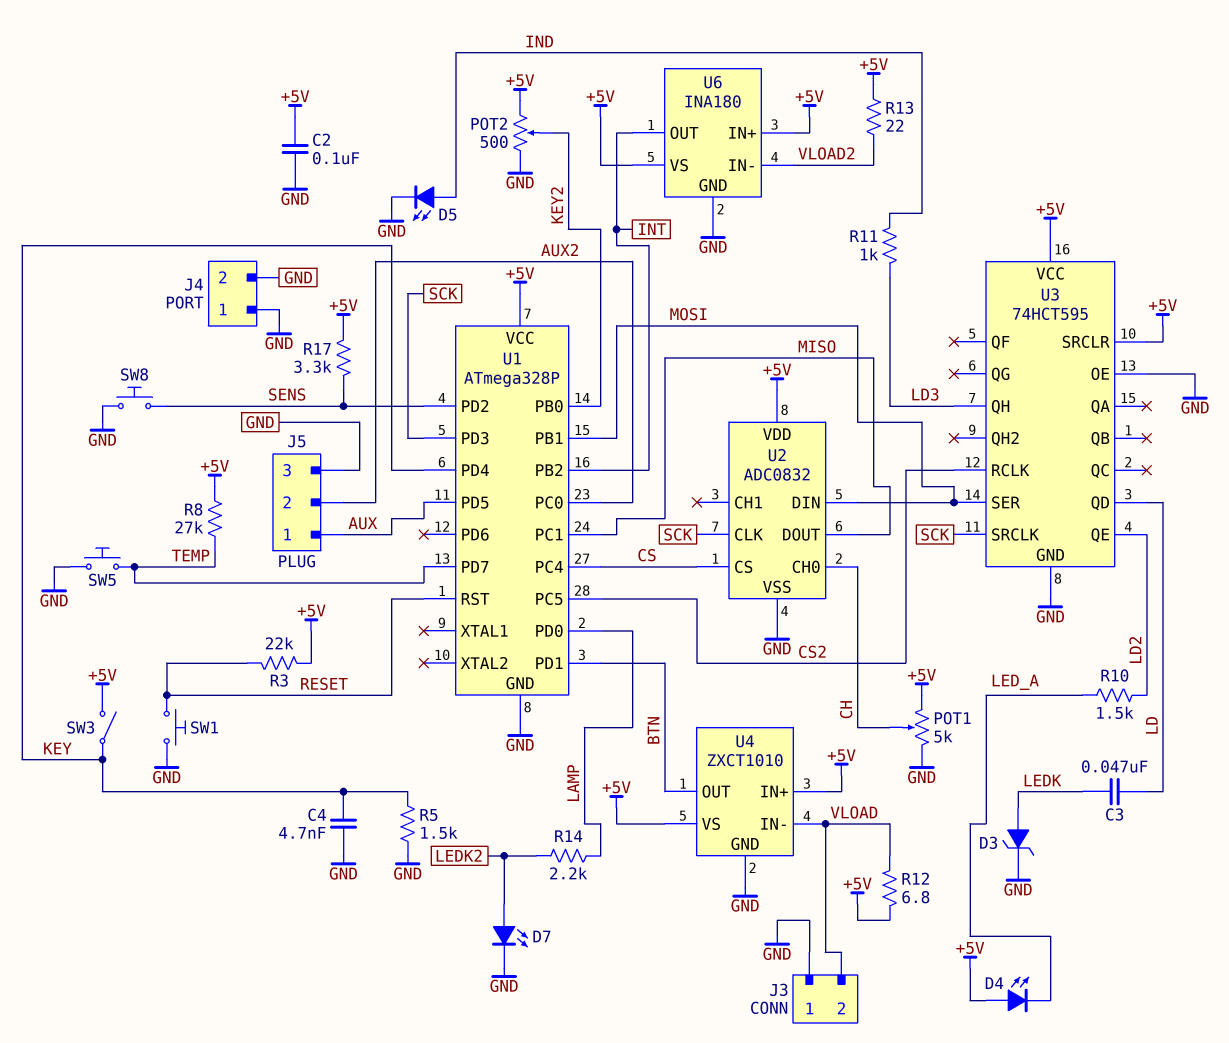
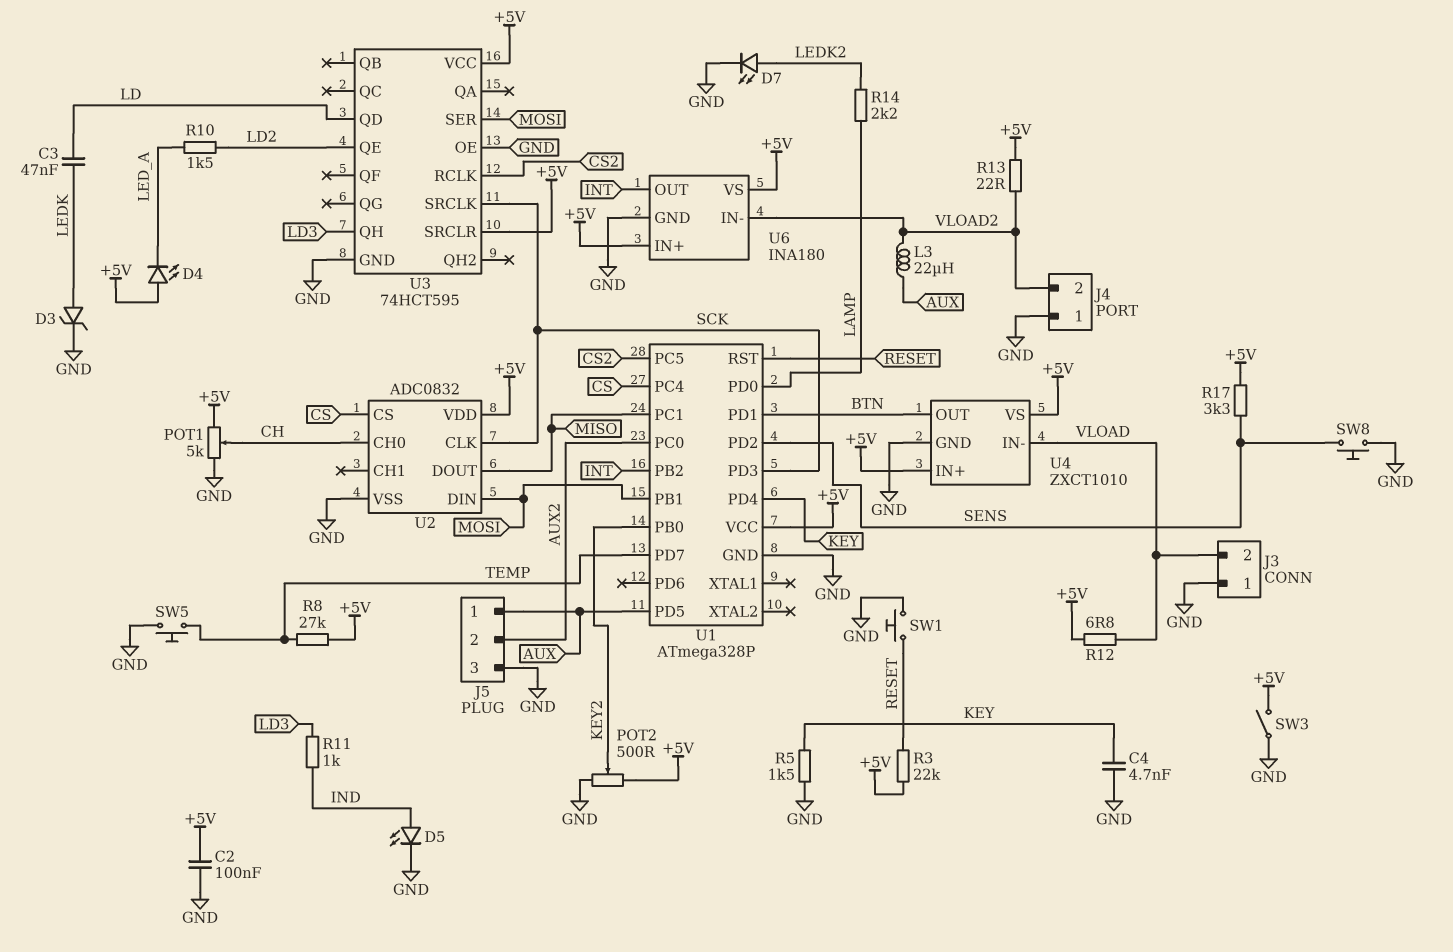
J4 pin 2: GND -> VLOAD2
L3: none -> 22uH (AUX, VLOAD2)
SW3: switch (+5V, KEY) -> switch (+5V, GND)

